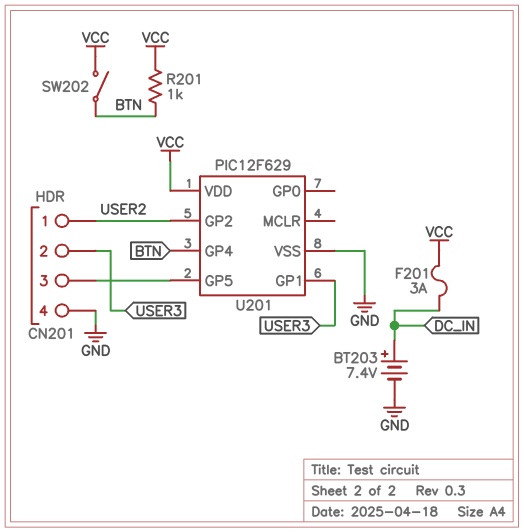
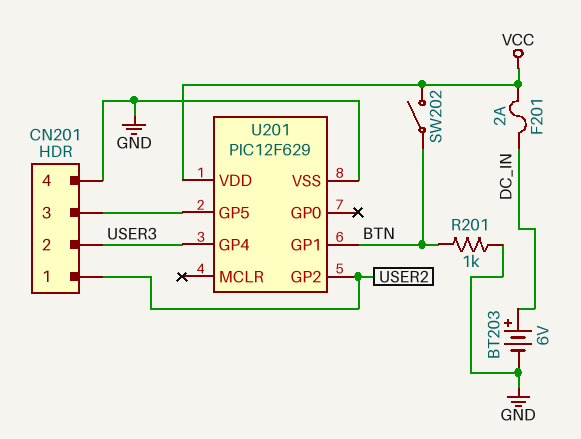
BT203: 7.4V (plus DC_IN, minus GND) -> 6V (plus DC_IN, minus GND)
F201: 3A (DC_IN, VCC) -> 2A (DC_IN, VCC)
R201: 1k (BTN, VCC) -> 1k (BTN, GND)
U201 pin GP1: USER3 -> BTN
U201 pin GP4: BTN -> USER3

